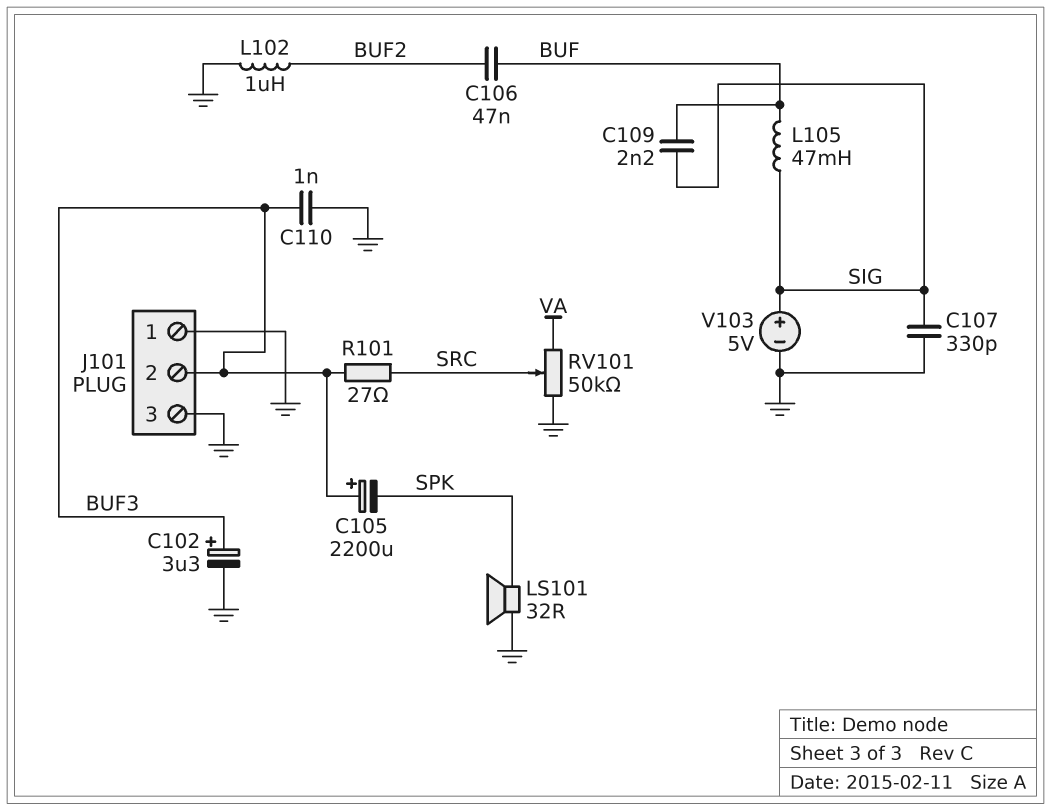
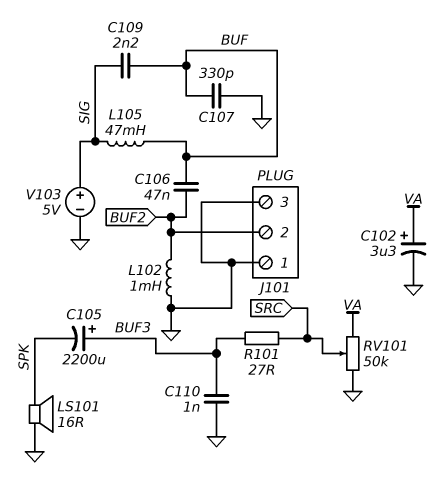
C102: 3.3uF (plus BUF3, minus GND) -> 3.3uF (plus VA, minus GND)
C107: 330pF (GND, SIG) -> 330pF (BUF, GND)
J101 pin 2: BUF3 -> BUF2
L102: 1uH (BUF2, GND) -> 1mH (BUF2, GND)
LS101: speaker 32R (GND, SPK) -> speaker 16R (GND, SPK)

